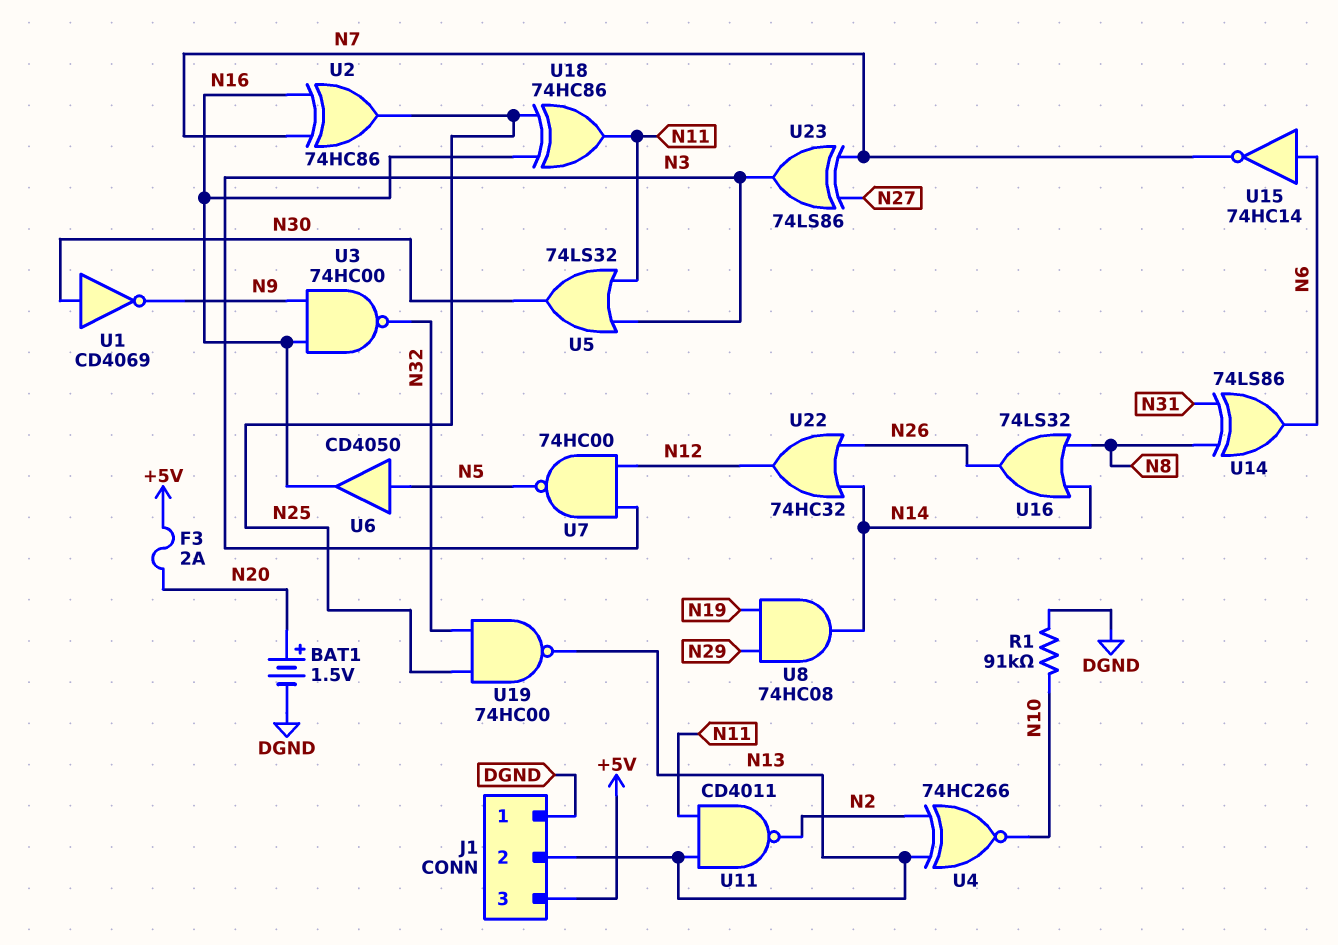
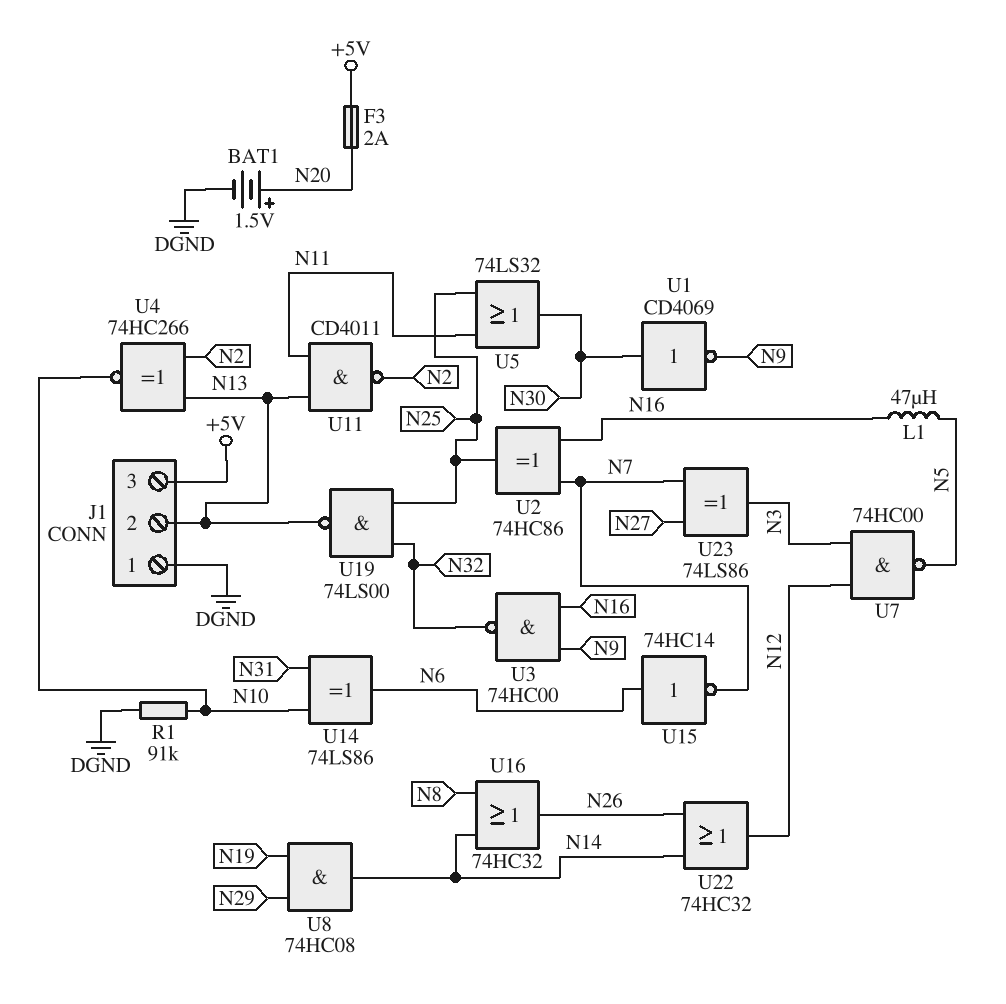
L1: none -> 47uH (N5, N16)
U5: OR 74LS32 (in N3, in N11, out N30) -> OR 74LS32 (in N11, in N25, out N30)
U6: buffer CD4050 (in N5, out N16) -> none
U14: XOR 74LS86 (in N8, in N31, out N6) -> XOR 74LS86 (in N10, in N31, out N6)
U16: OR 74LS32 (in N8, in N14, out N26) -> OR 74HC32 (in N8, in N14, out N26)
U18: XOR 74HC86 (in N16, in N25, out N11) -> none
U19: NAND 74HC00 (in N25, in N32, out N13) -> NAND 74LS00 (in N25, in N32, out N13)

